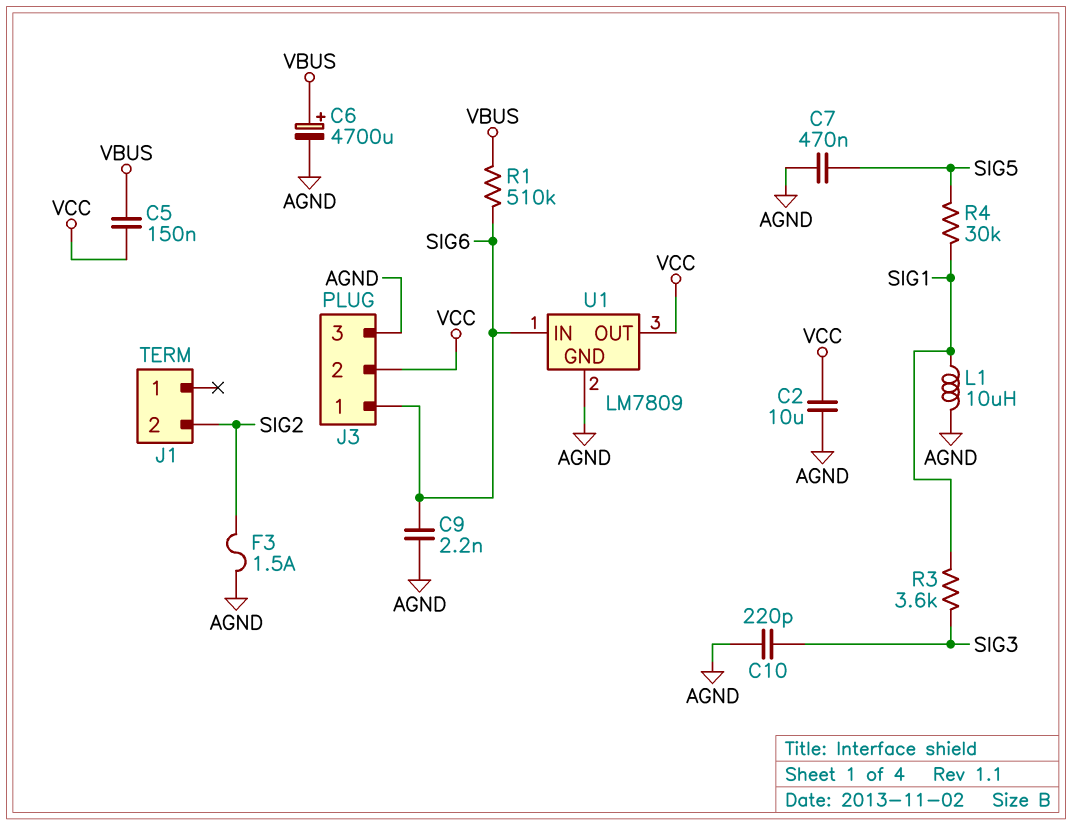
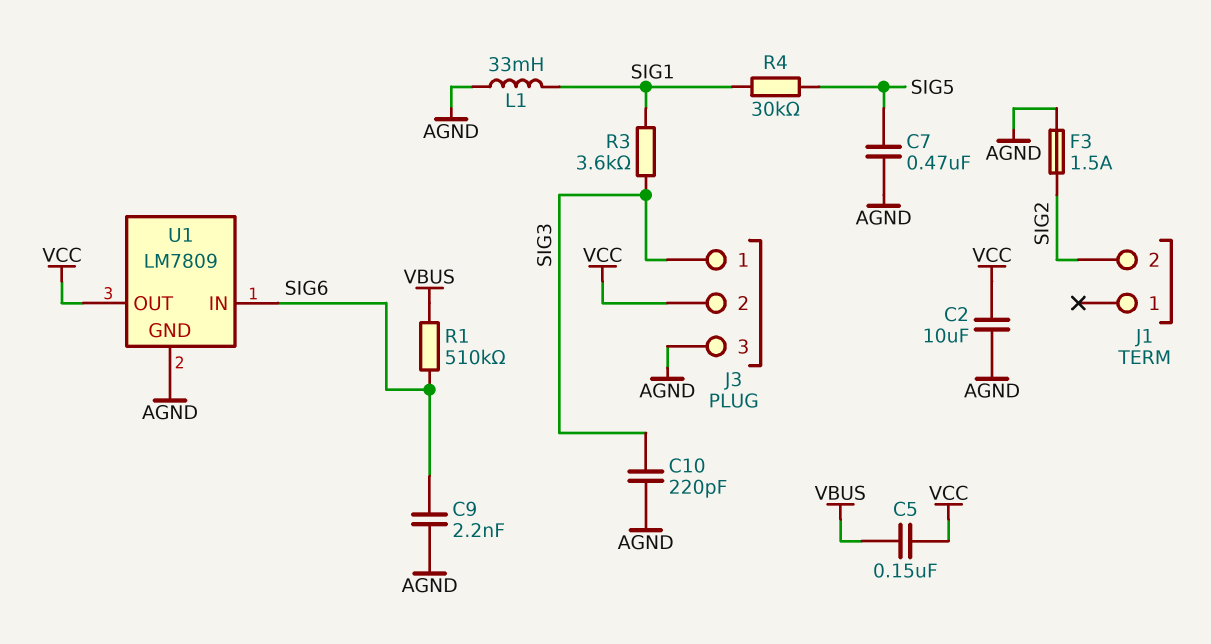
C6: 4700uF (plus VBUS, minus AGND) -> none
J3 pin 1: SIG6 -> SIG3
L1: 10uH (AGND, SIG1) -> 33mH (AGND, SIG1)

